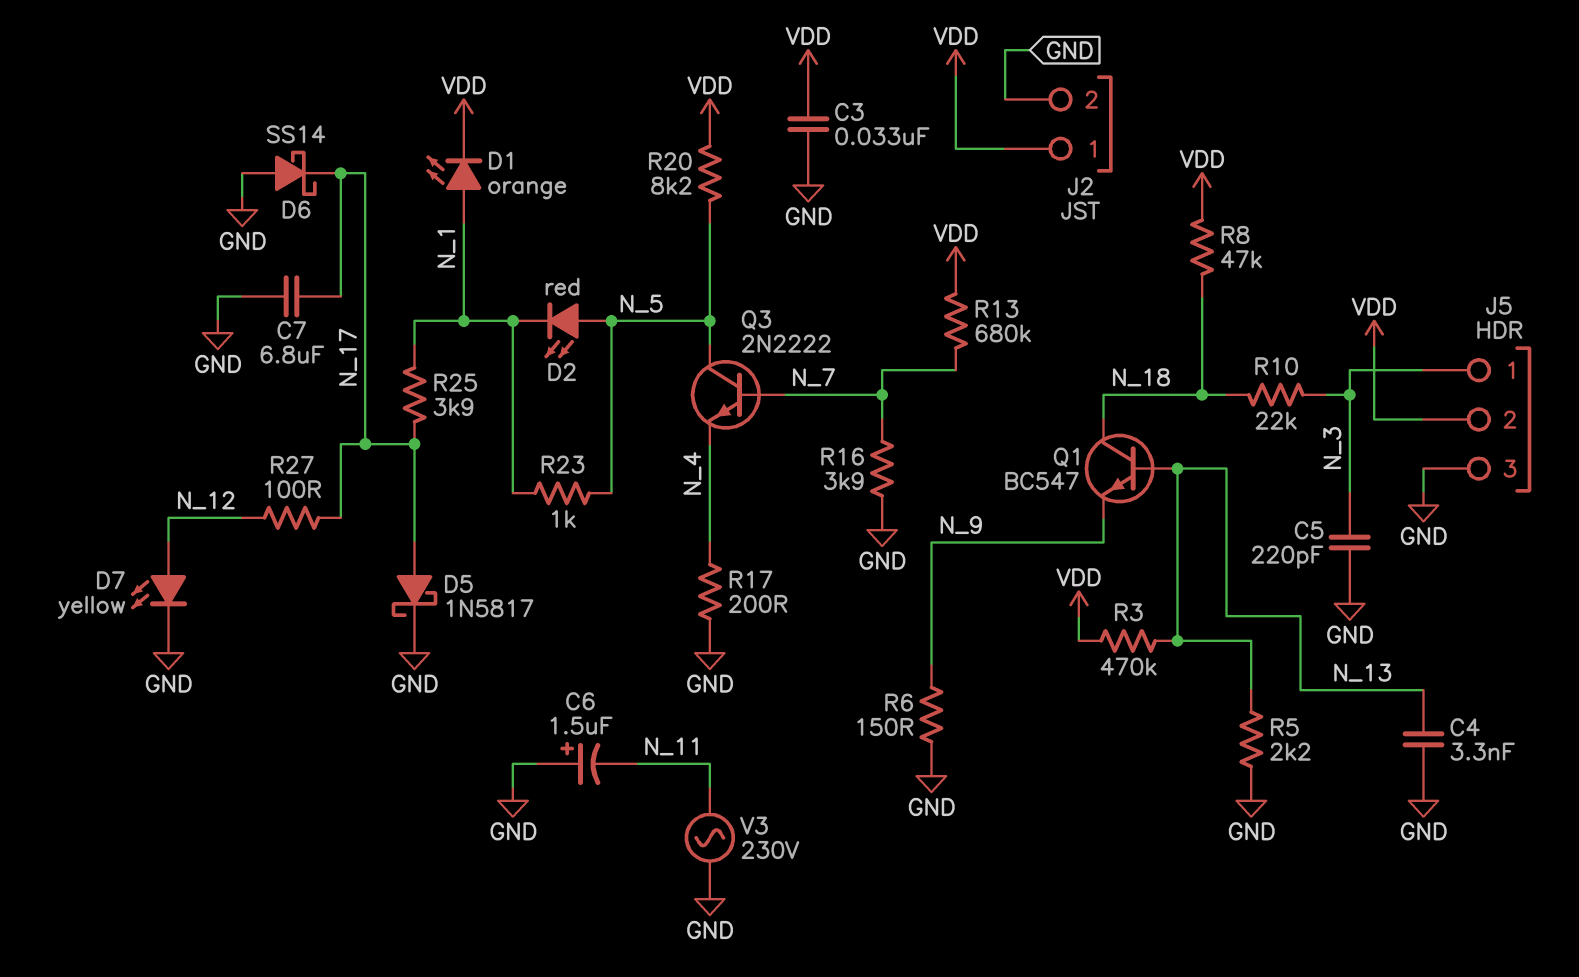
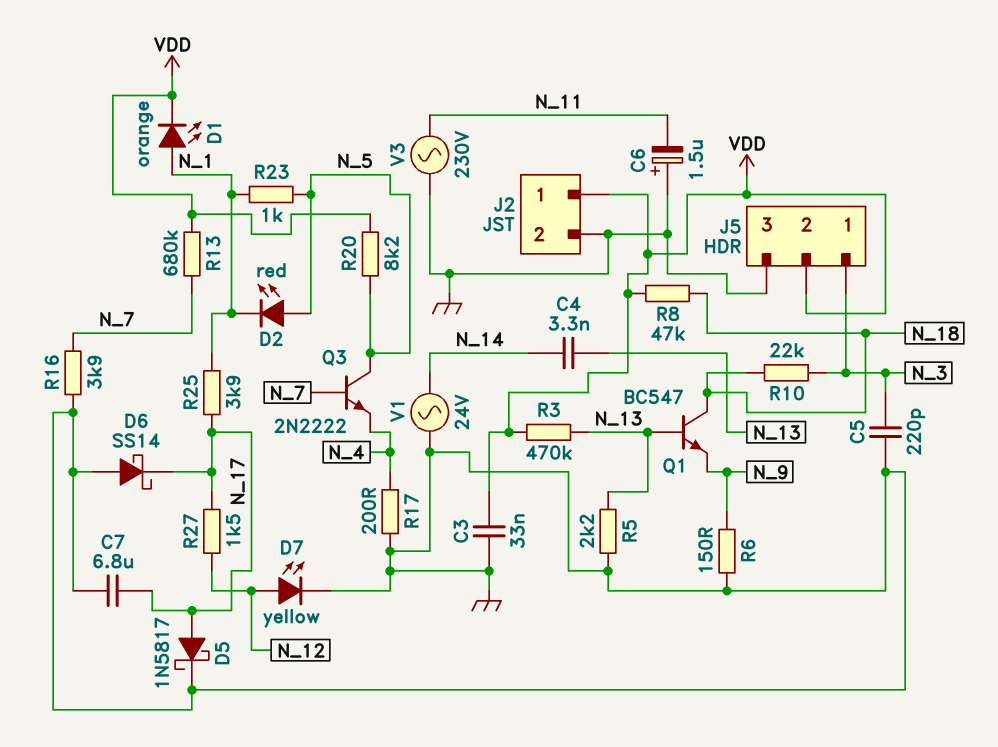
C4: 3.3nF (GND, N_13) -> 3.3nF (N_13, N_14)
R27: 100 (N_12, N_17) -> 1.5k (N_12, N_17)
V1: none -> AC 24V (GND, N_14)

